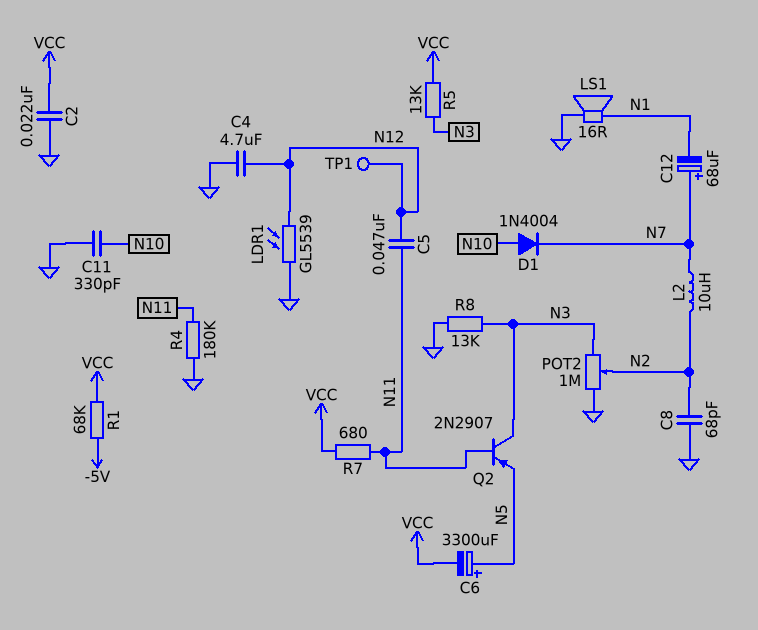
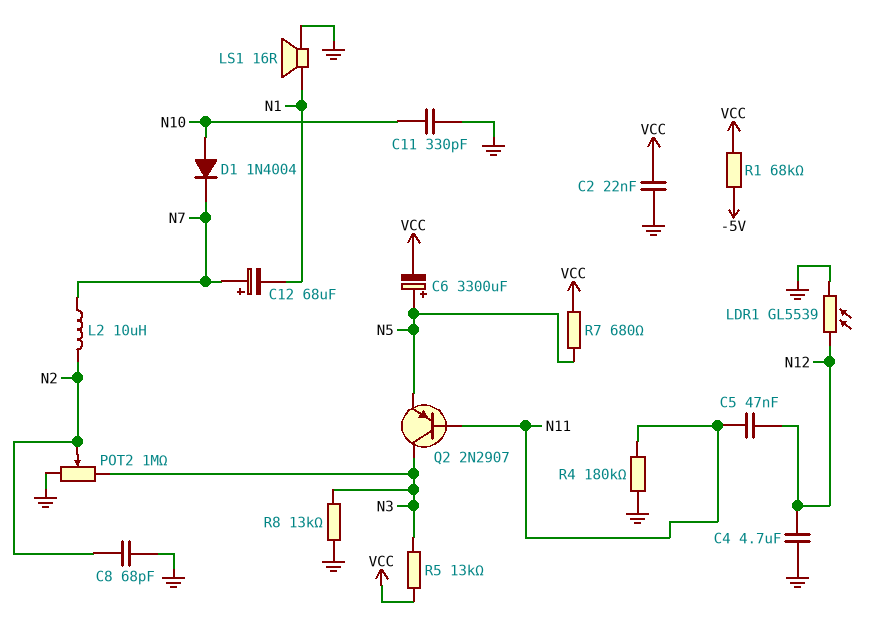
R7: 680 (N11, VCC) -> 680 (N5, VCC)
TP1: test point (N12) -> none

